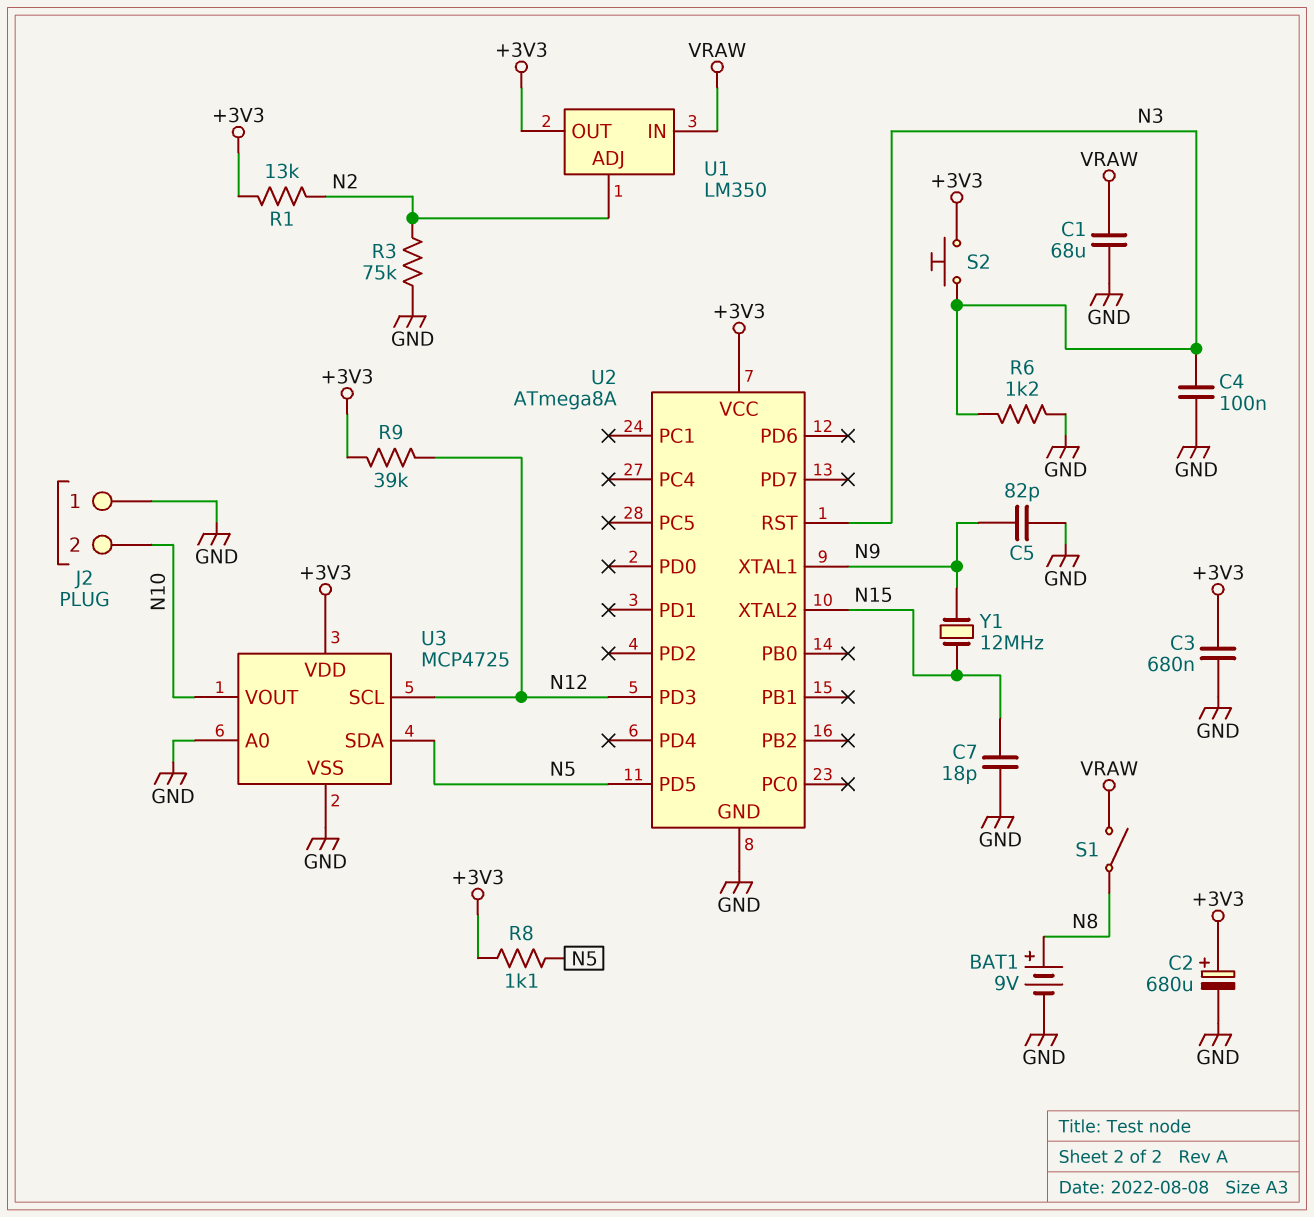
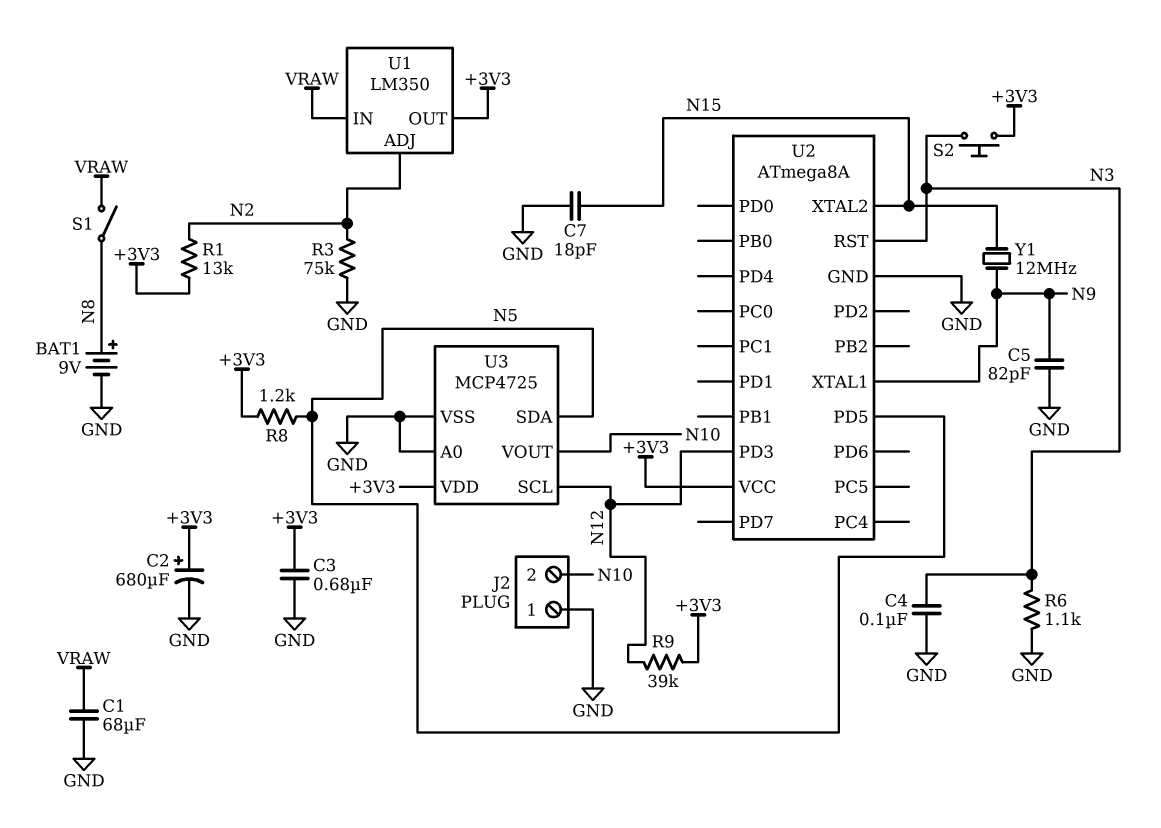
R6: 1.2k (GND, N3) -> 1.1k (GND, N3)
R8: 1.1k (+3V3, N5) -> 1.2k (+3V3, N5)

